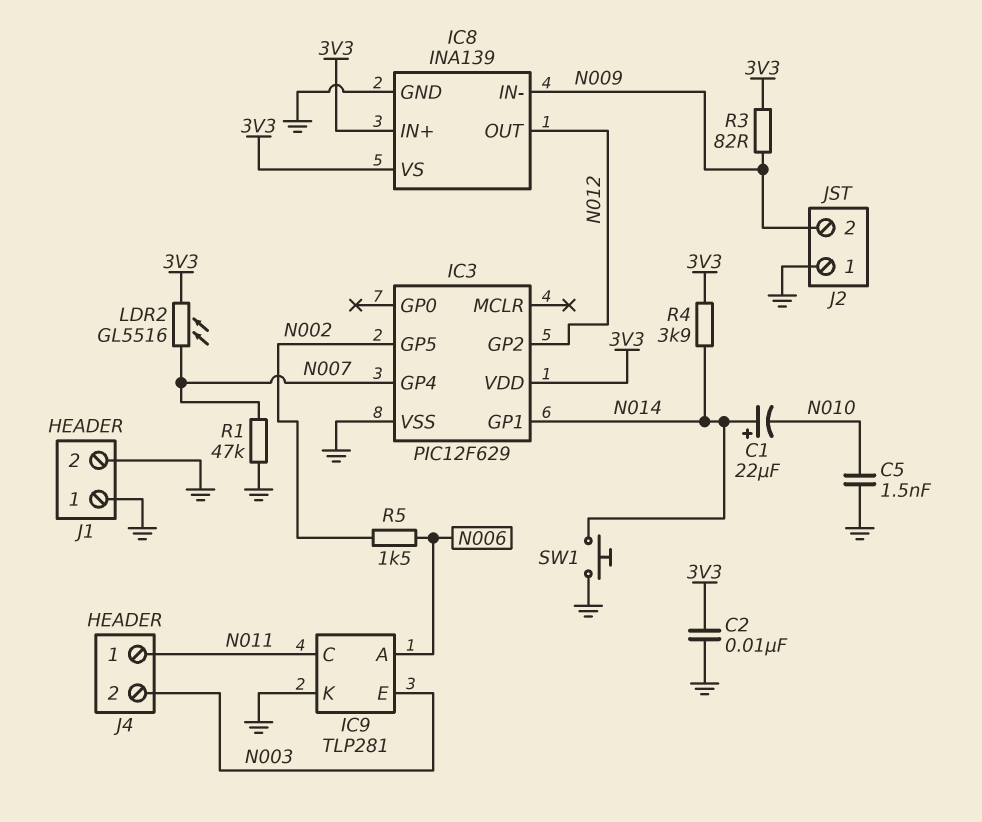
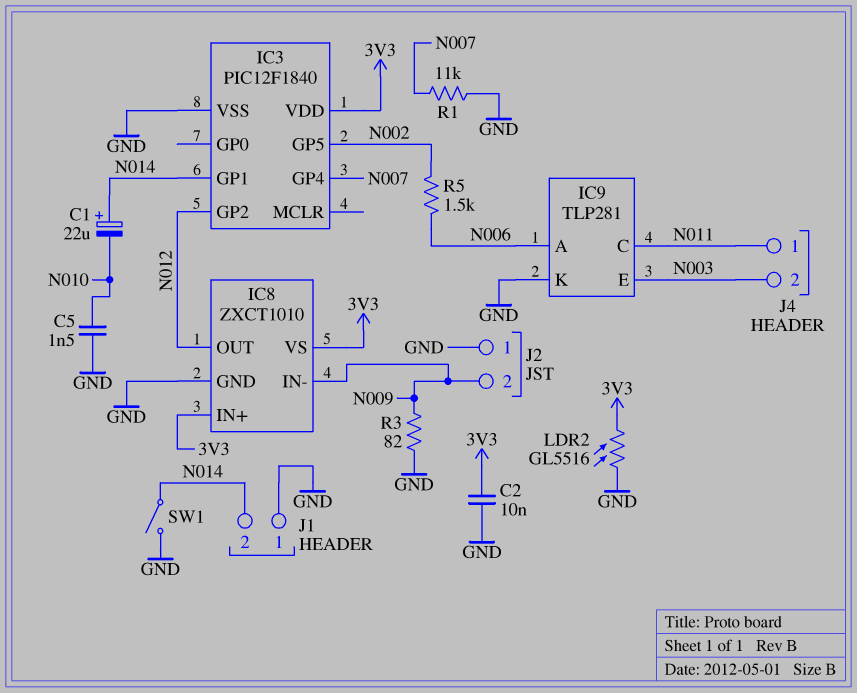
IC3: PIC12F629 -> PIC12F1840
IC8: INA139 -> ZXCT1010
J1 pin 2: GND -> N014
LDR2: GL5516 (3V3, N007) -> GL5516 (3V3, GND)
R1: 47k (GND, N007) -> 11k (GND, N007)
R3: 82 (3V3, N009) -> 82 (GND, N009)
R4: 3.9k (3V3, N014) -> none
SW1: button (GND, N014) -> switch (GND, N014)

